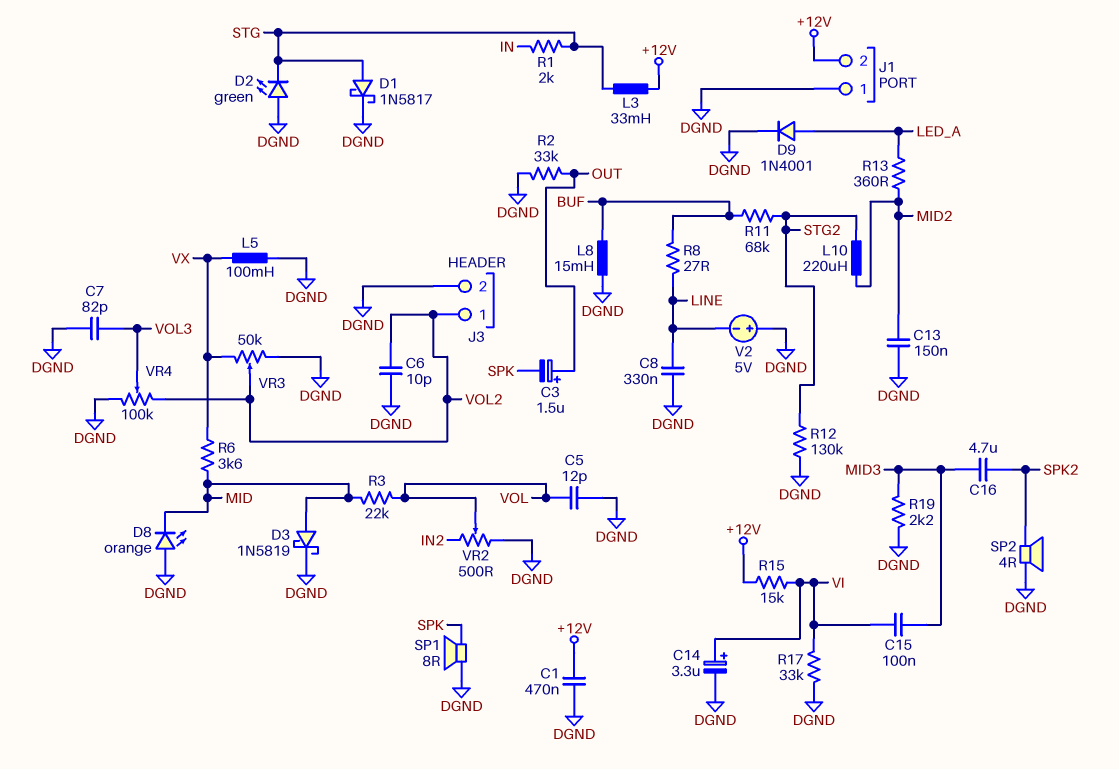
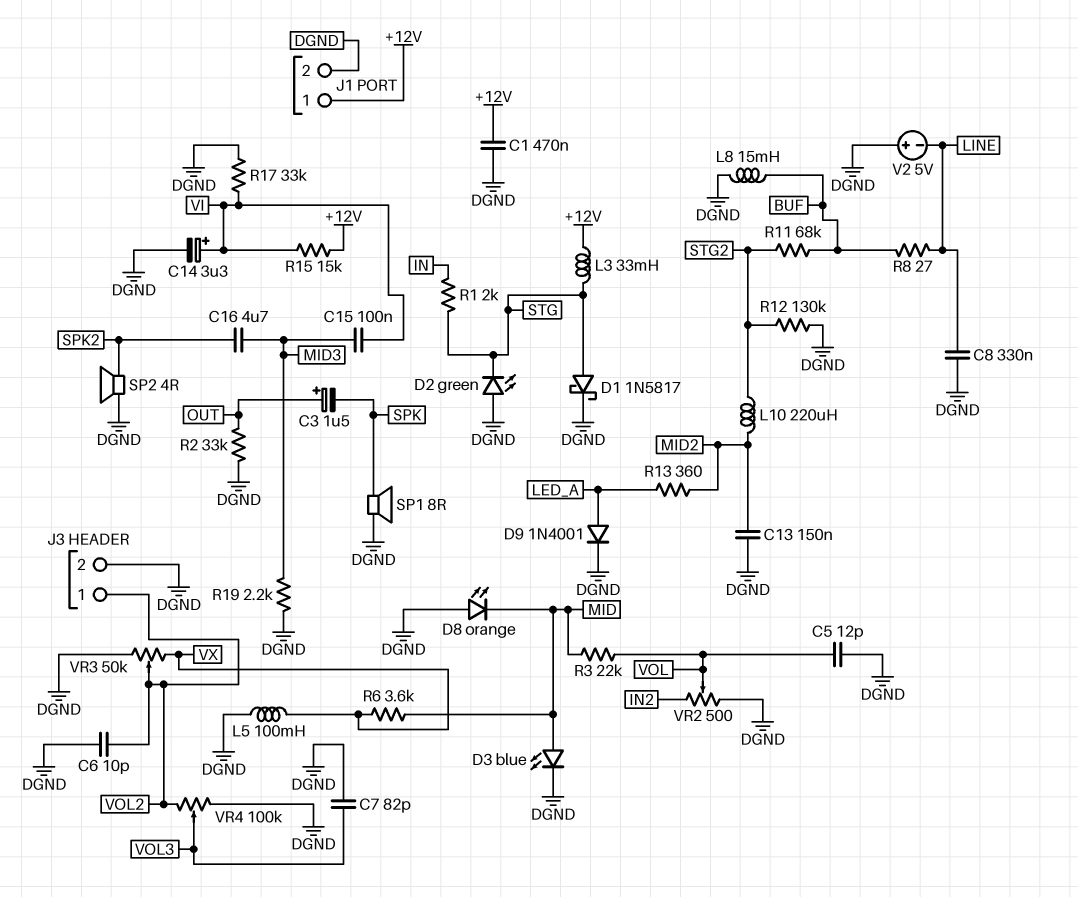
D3: schottky 1N5819 (A MID, K DGND) -> LED blue (A MID, K DGND)
J1 pin 1: DGND -> +12V
J1 pin 2: +12V -> DGND

